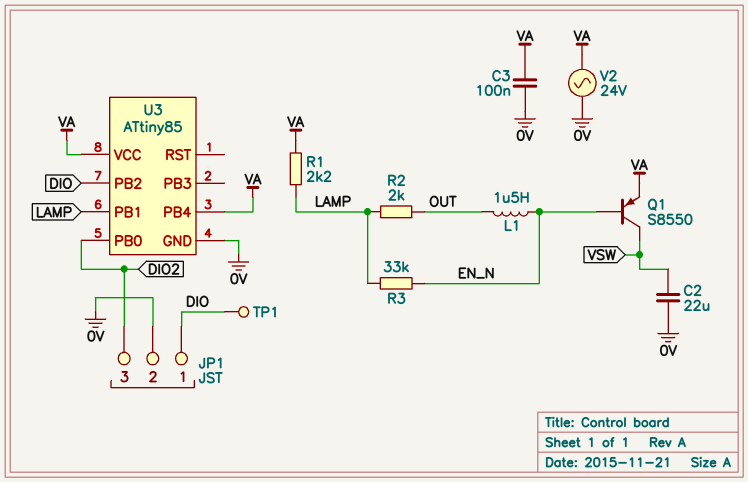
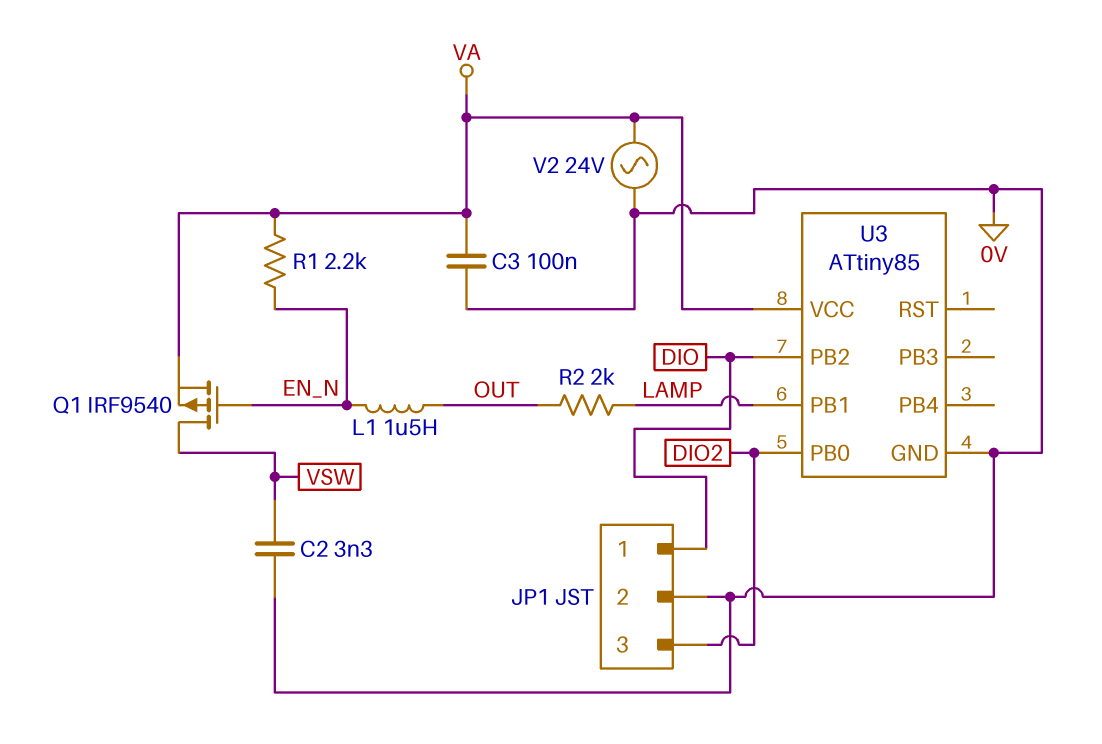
C2: 22uF (0V, VSW) -> 3.3nF (0V, VSW)
Q1: PNP S8550 (B EN_N, C VSW, E VA) -> PMOS IRF9540 (G EN_N, D VSW, S VA)
R1: 2.2k (LAMP, VA) -> 2.2k (EN_N, VA)
R3: 33k (EN_N, LAMP) -> none
TP1: test point (DIO) -> none
U3 pin PB4: VA -> none

